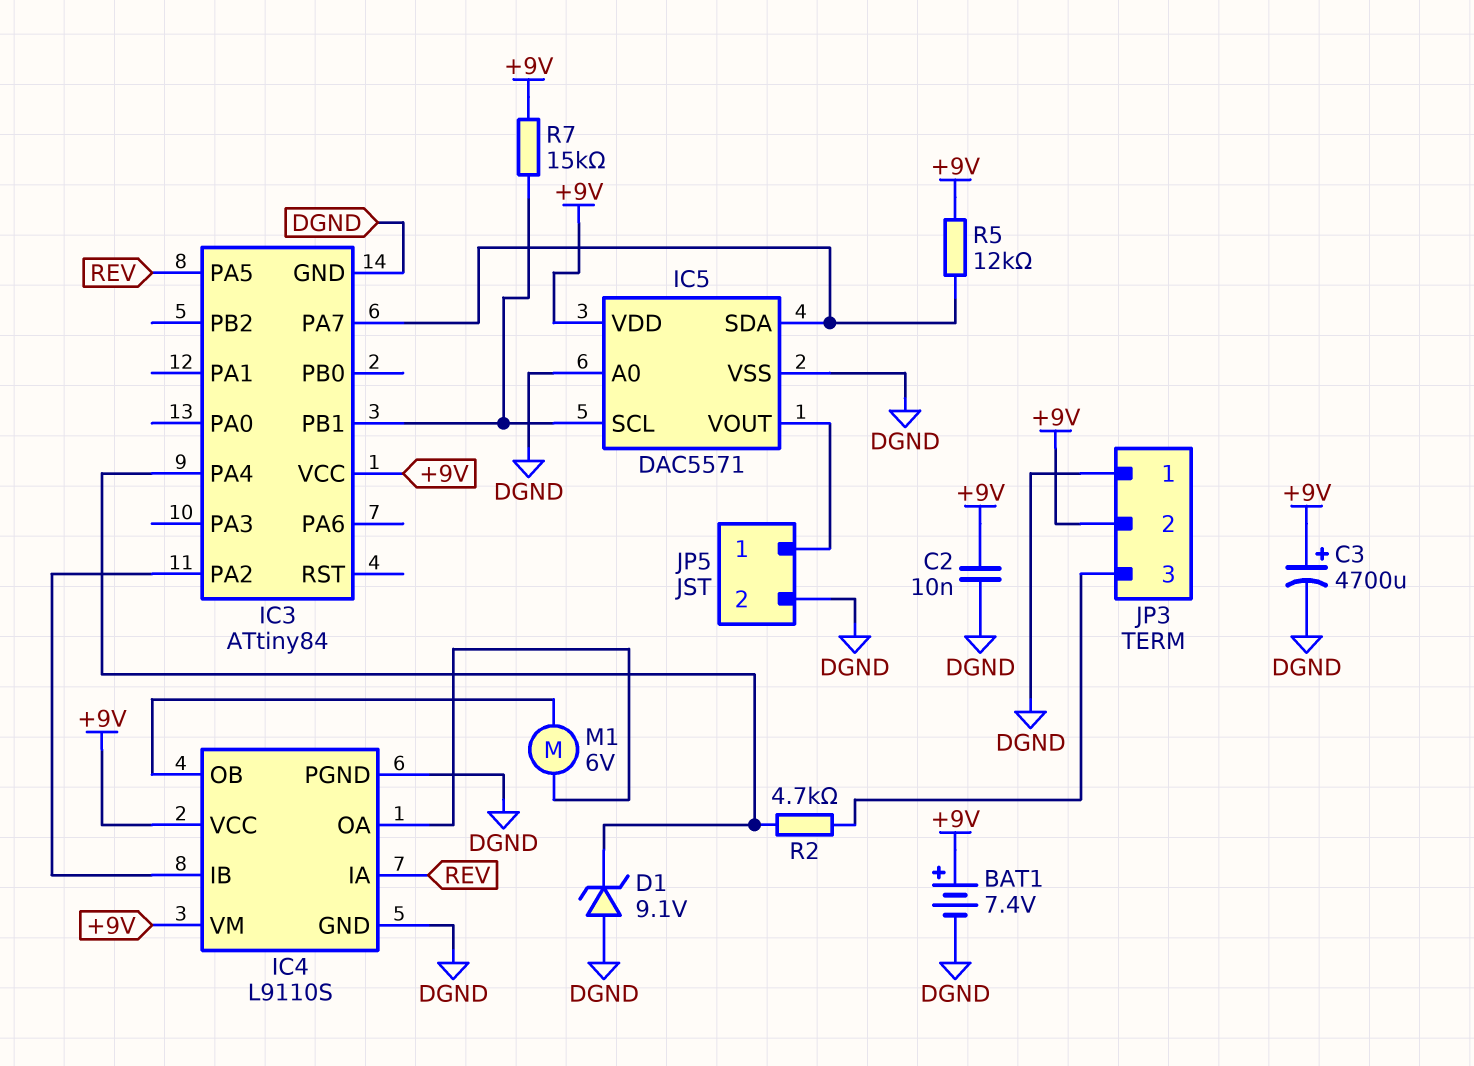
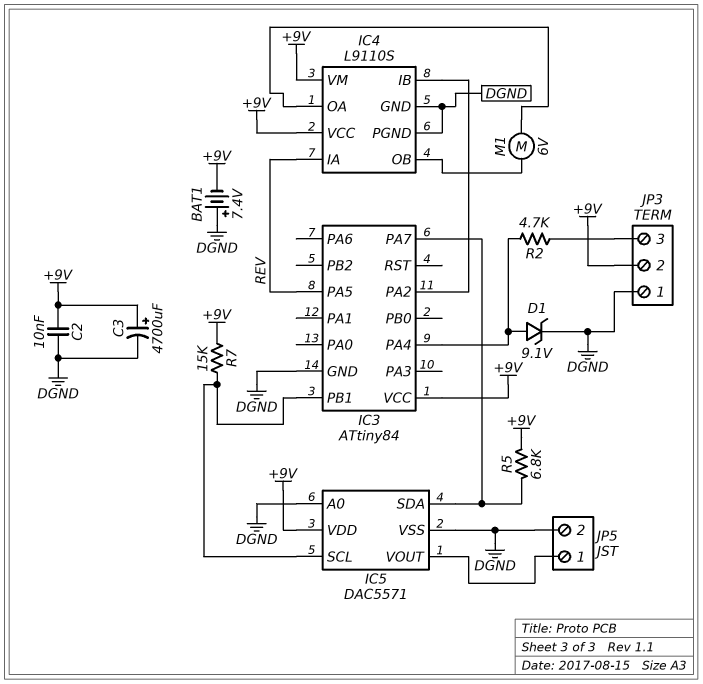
BAT1: 7.4V (plus +9V, minus DGND) -> 7.4V (plus DGND, minus +9V)
D1: zener 9.1V (A DGND, K IC3/PA4) -> zener 9.1V (A IC3/PA4, K DGND)
R5: 12k (+9V, IC3/PA7) -> 6.8k (+9V, IC3/PA7)

